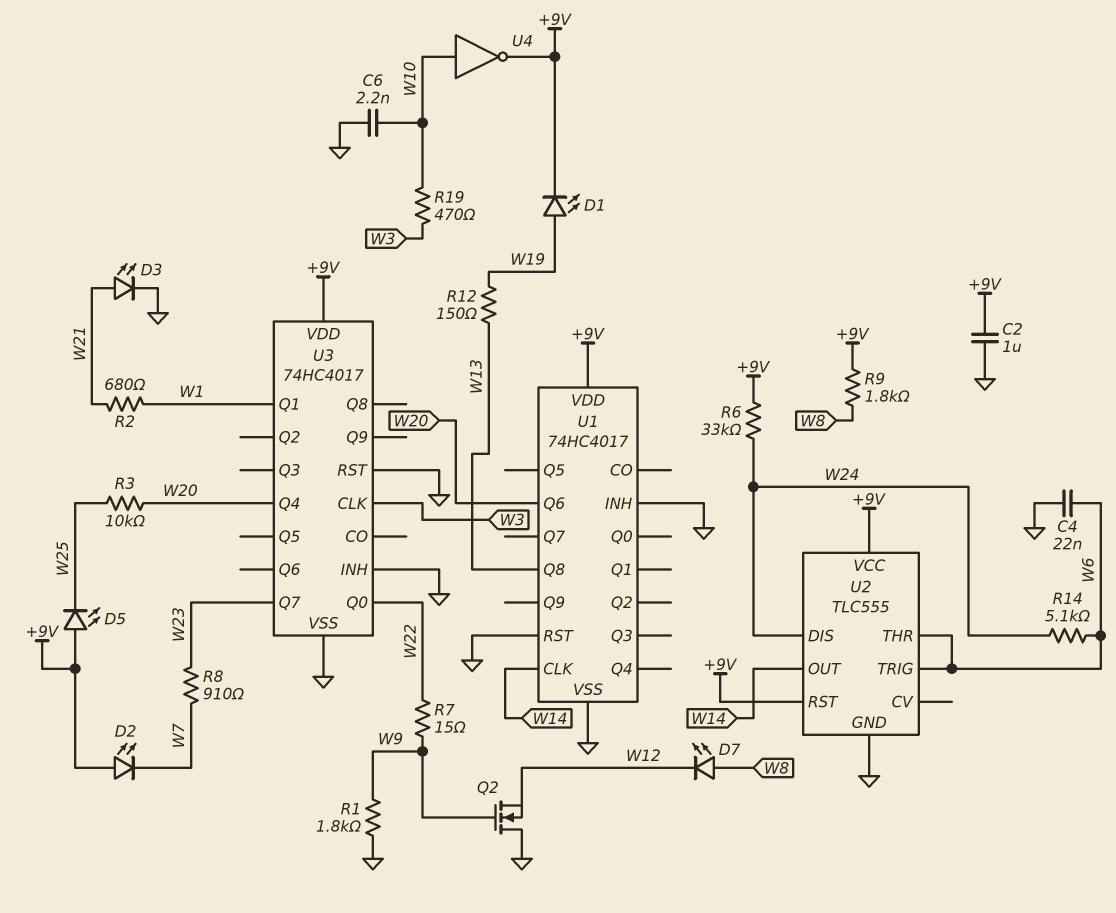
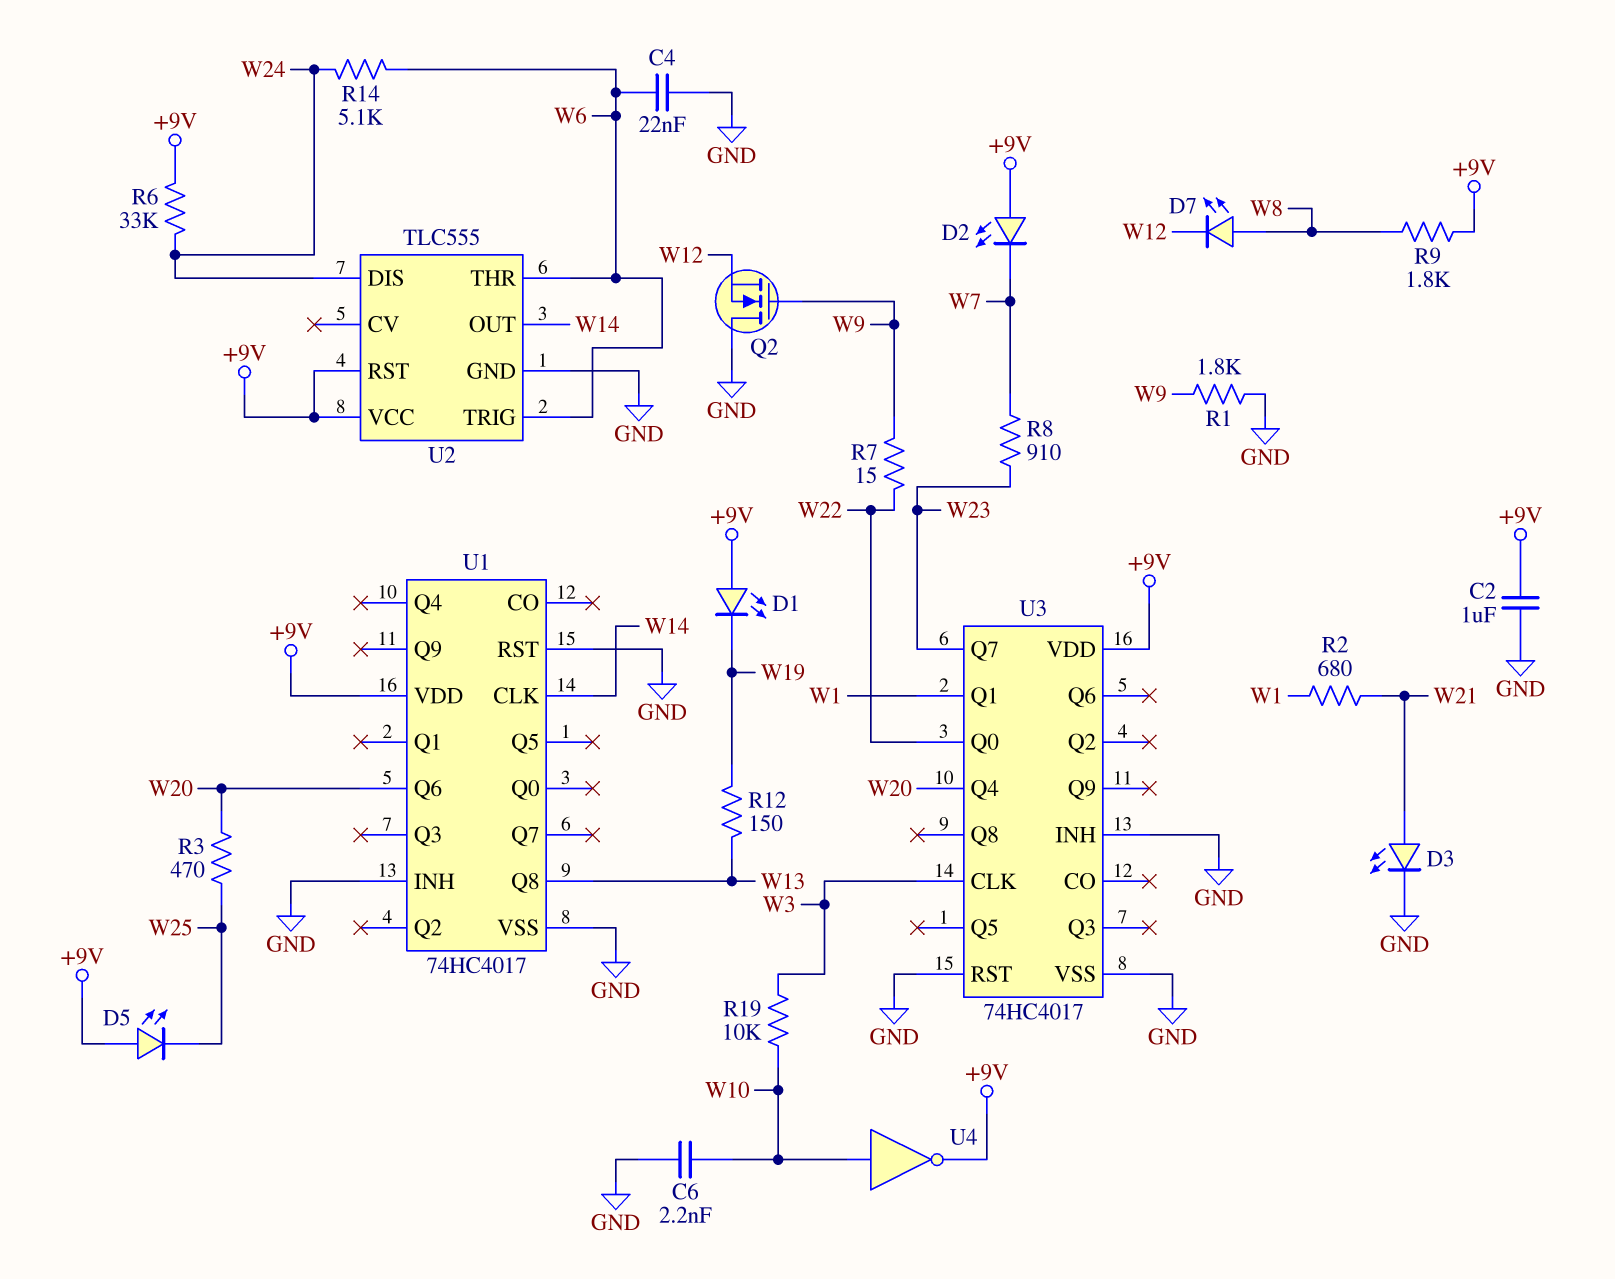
D1: LED (A W19, K +9V) -> LED (A +9V, K W19)
R3: 10k (W20, W25) -> 470 (W20, W25)
R19: 470 (W3, W10) -> 10k (W3, W10)

